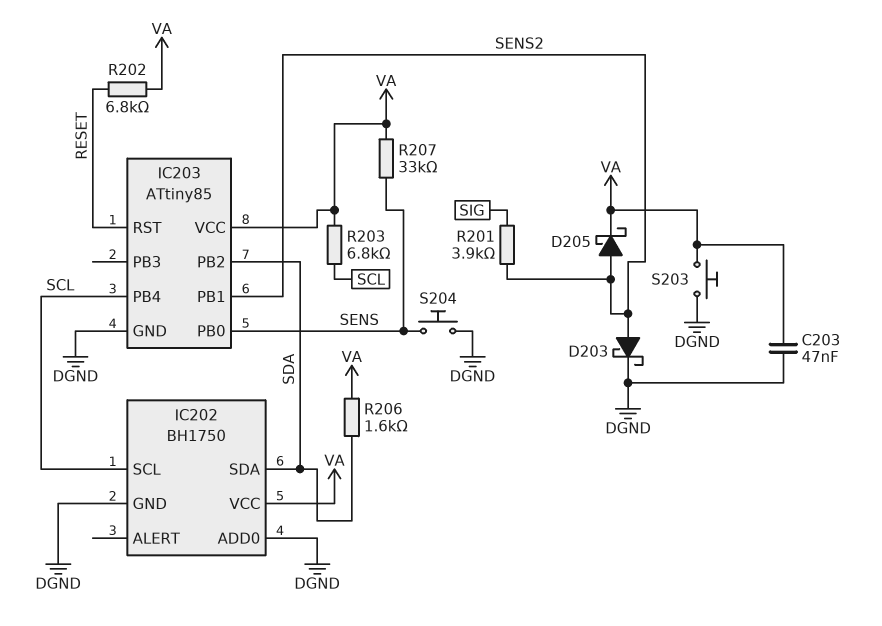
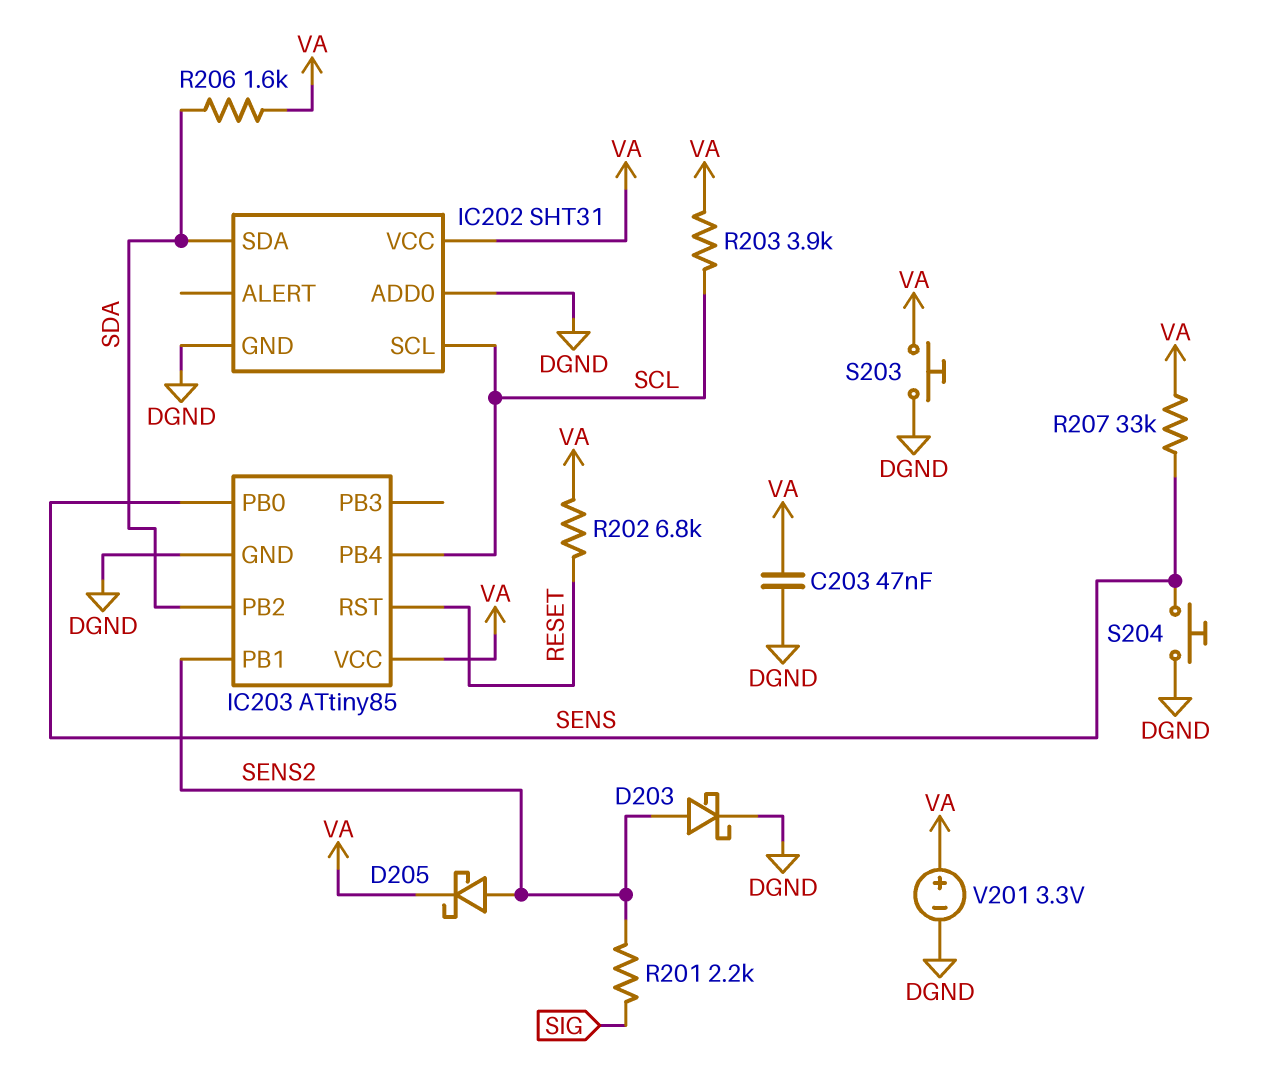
IC202: BH1750 -> SHT31
R201: 3.9k (SENS2, SIG) -> 2.2k (SENS2, SIG)
R203: 6.8k (SCL, VA) -> 3.9k (SCL, VA)
V201: none -> 3.3V (plus VA, minus DGND)

